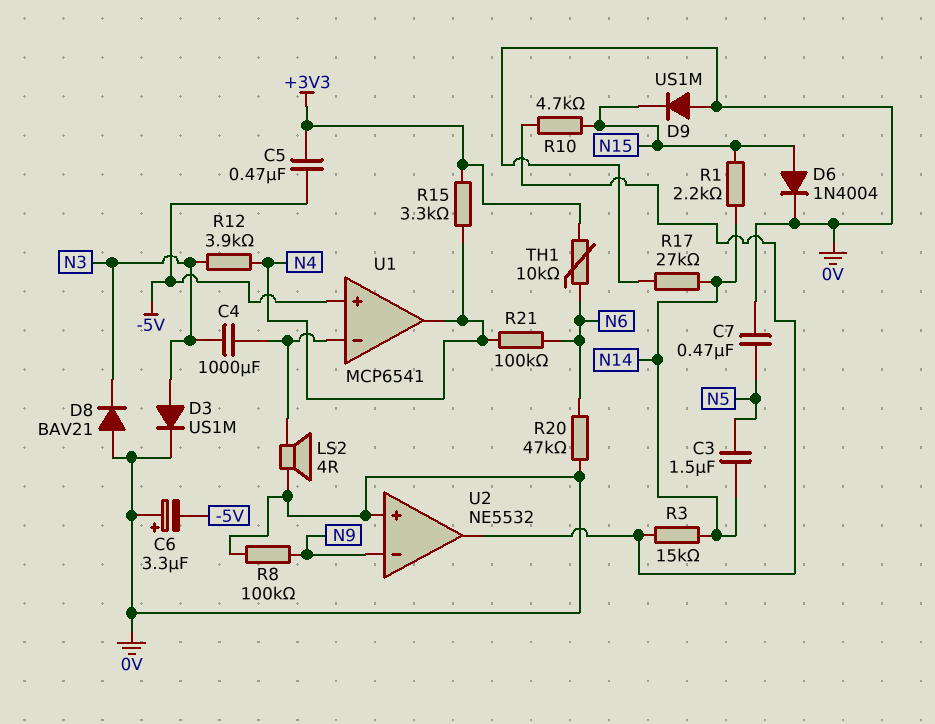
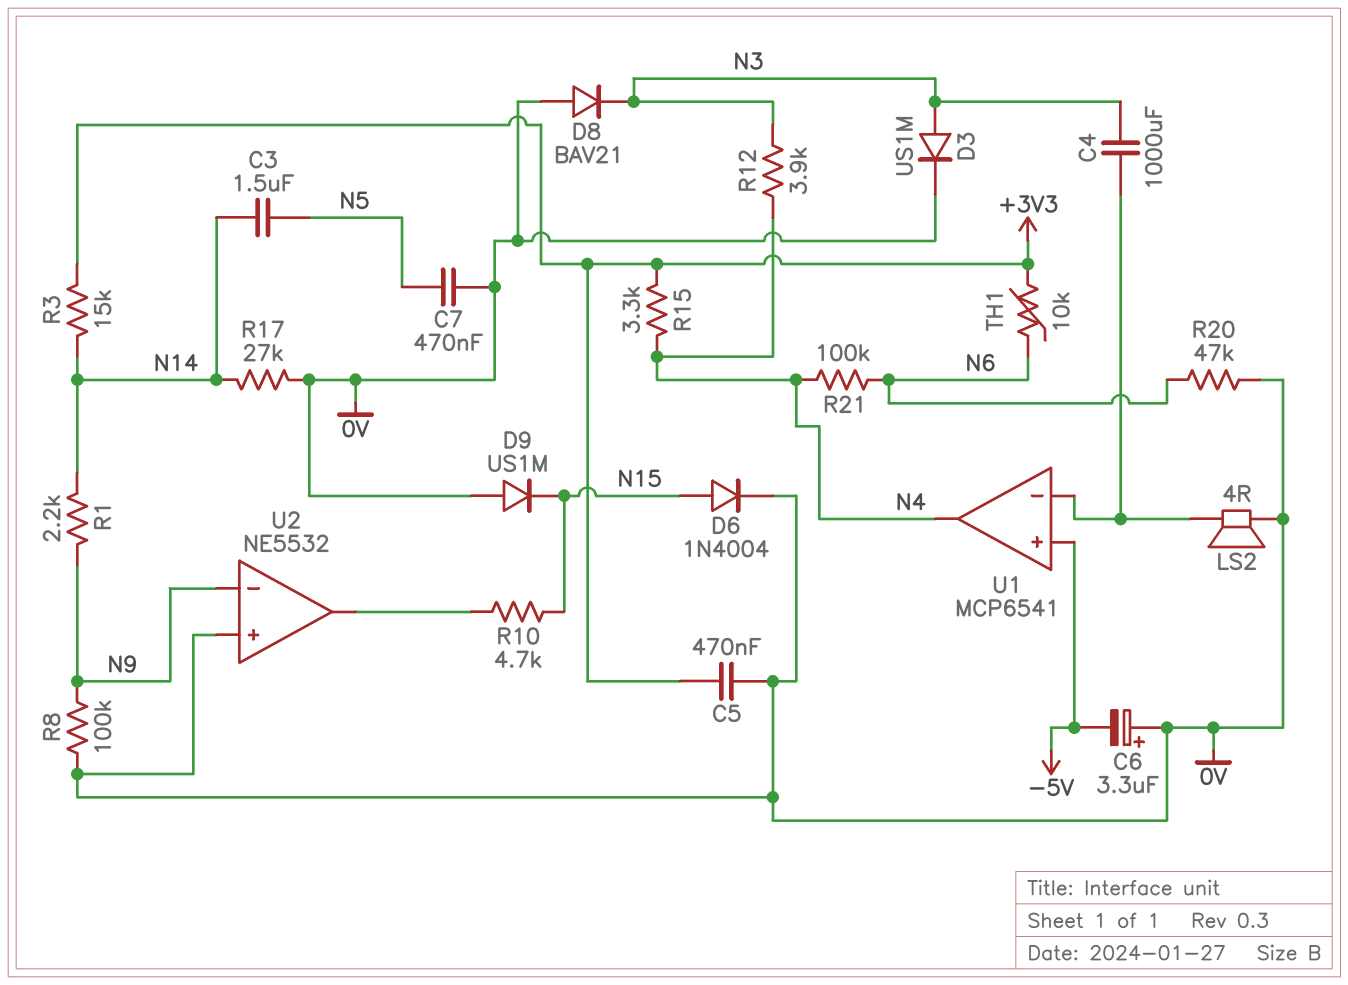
C5: 470nF (+3V3, -5V) -> 470nF (+3V3, 0V)
R1: 2.2k (N14, N15) -> 2.2k (N9, N14)
R3: 15k (N14, U2/out) -> 15k (+3V3, N14)

